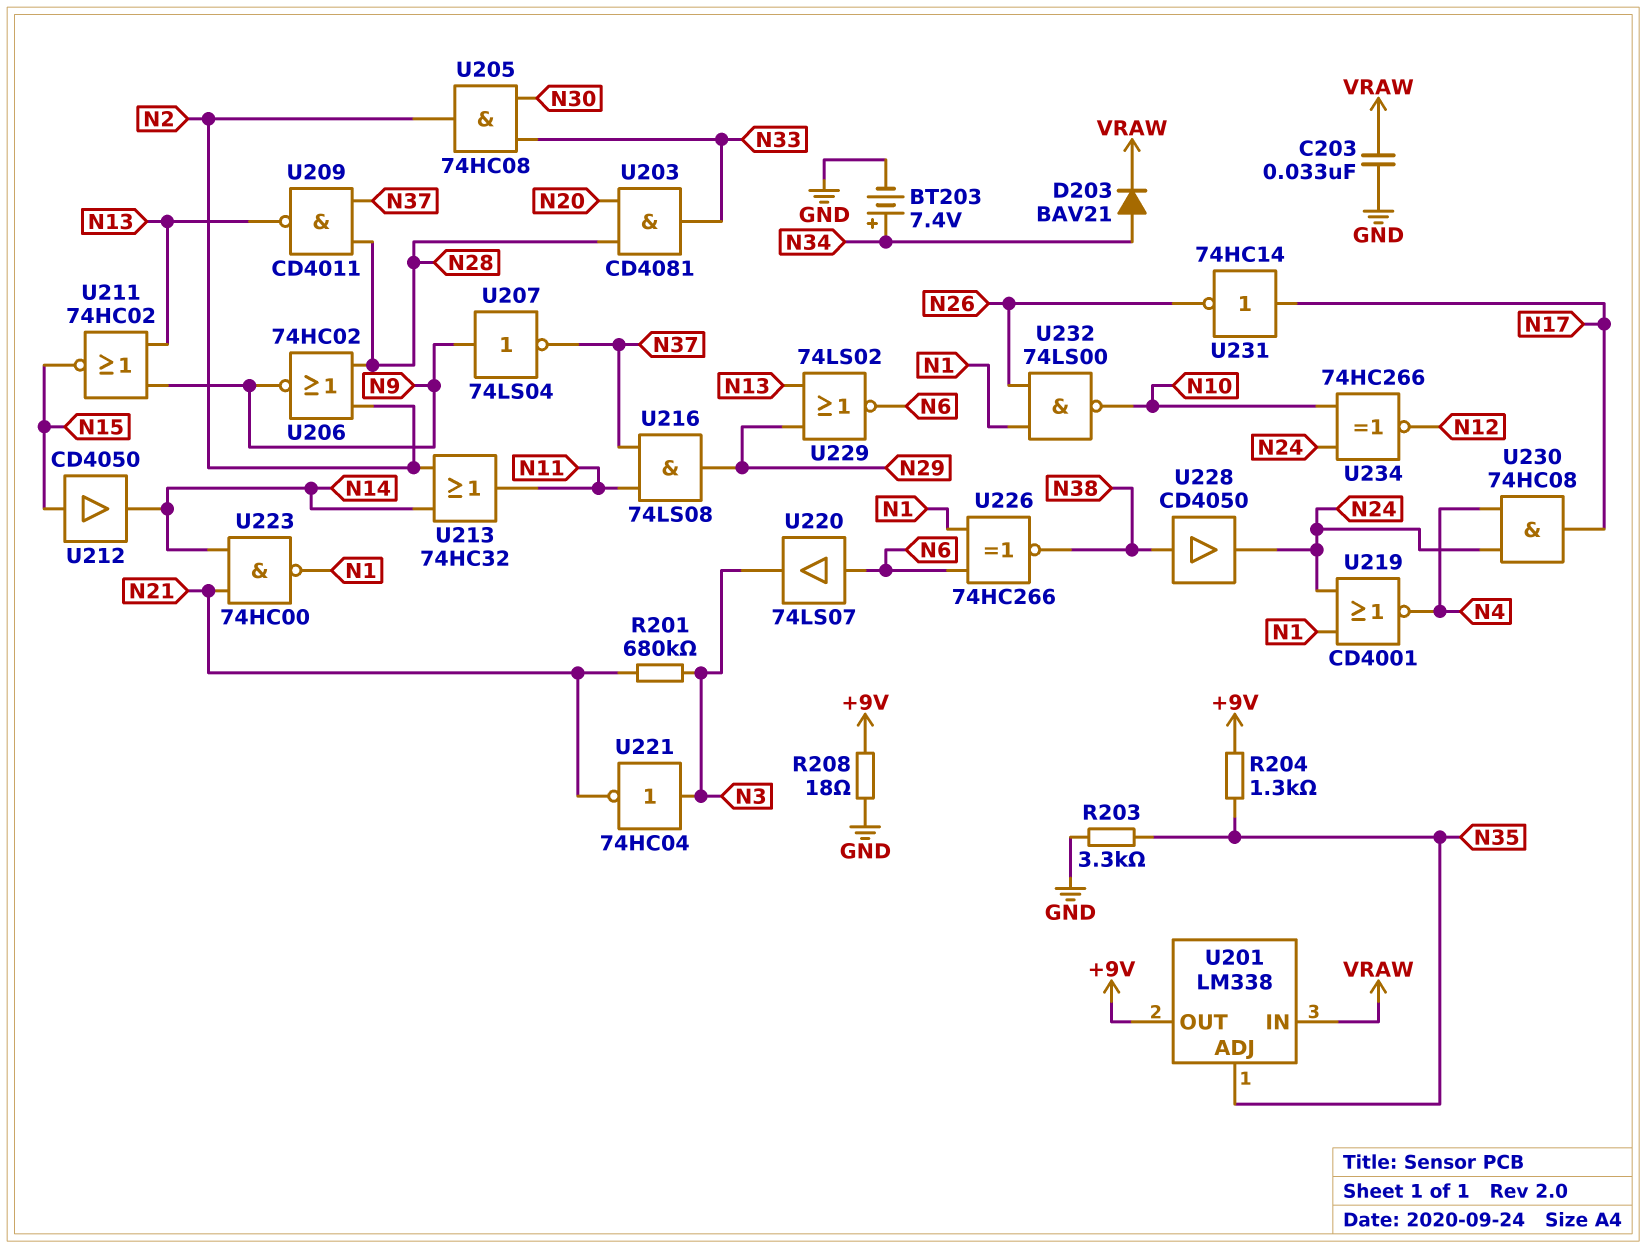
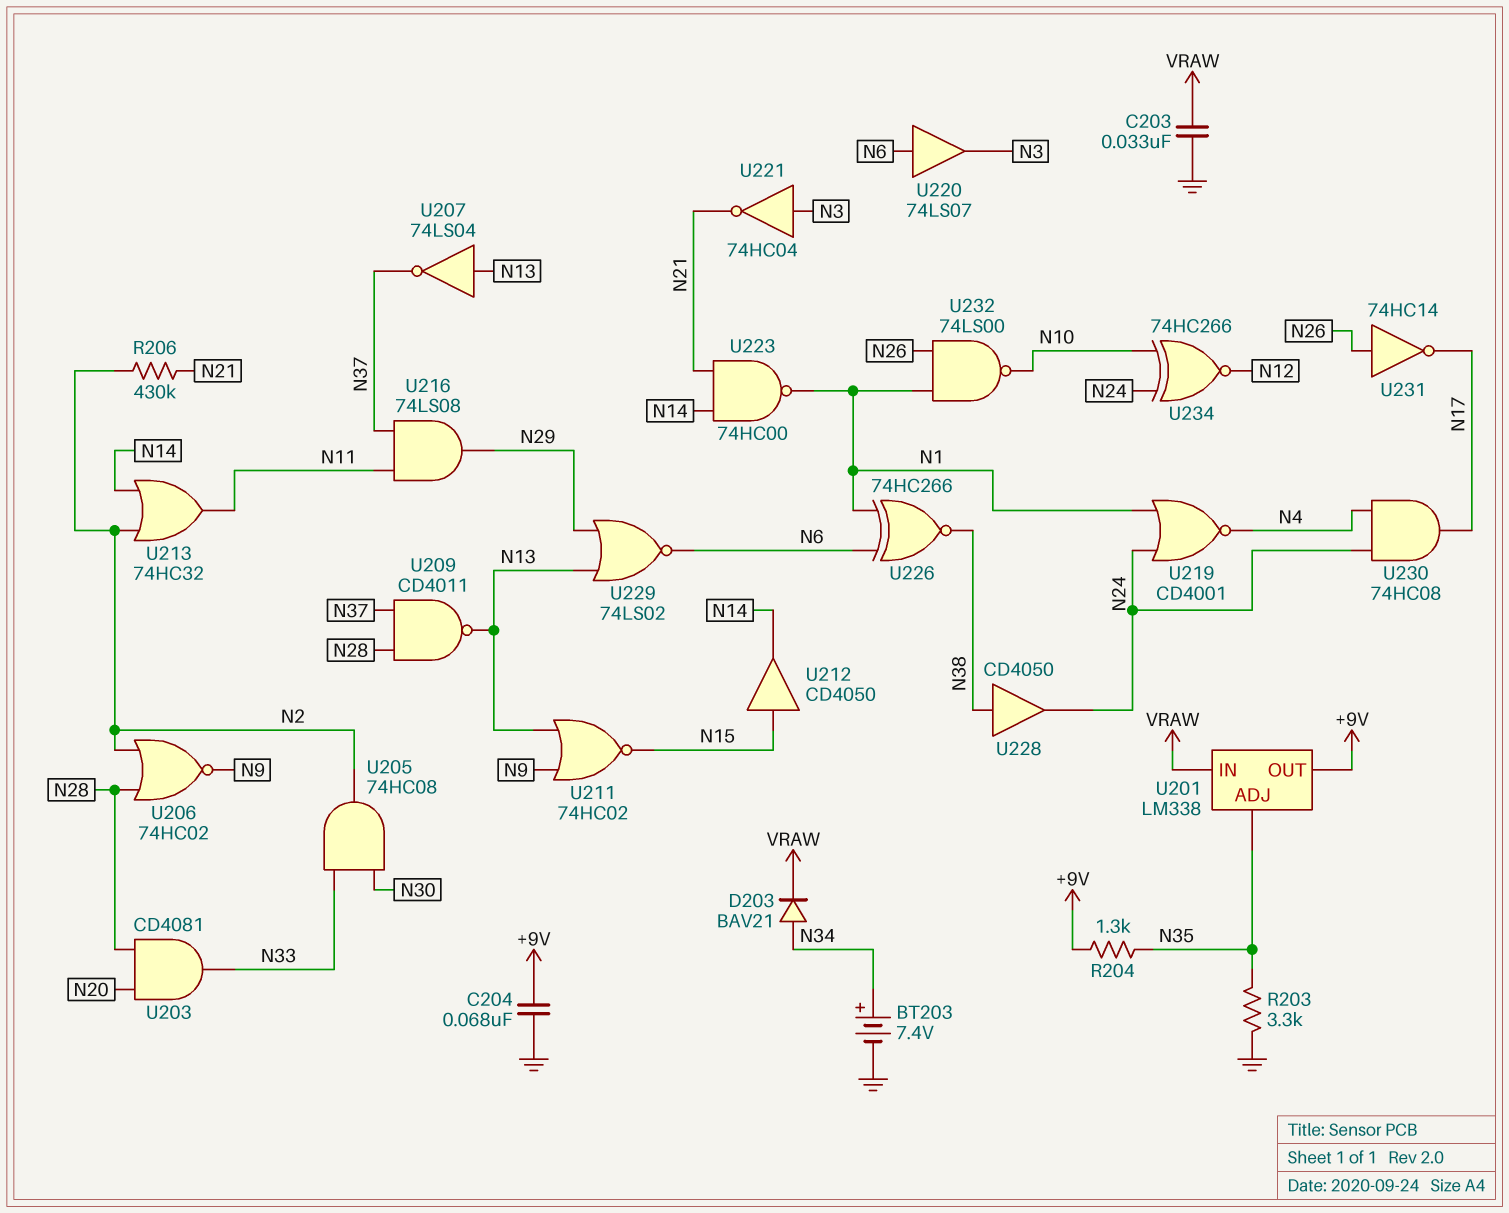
C204: none -> 68nF (+9V, GND)
R201: 680k (N3, N21) -> none
R206: none -> 430k (N2, N21)
R208: 18 (+9V, GND) -> none
U207: NOT 74LS04 (in N9, out N37) -> NOT 74LS04 (in N13, out N37)
U231: NOT 74HC14 (in N17, out N26) -> NOT 74HC14 (in N26, out N17)

